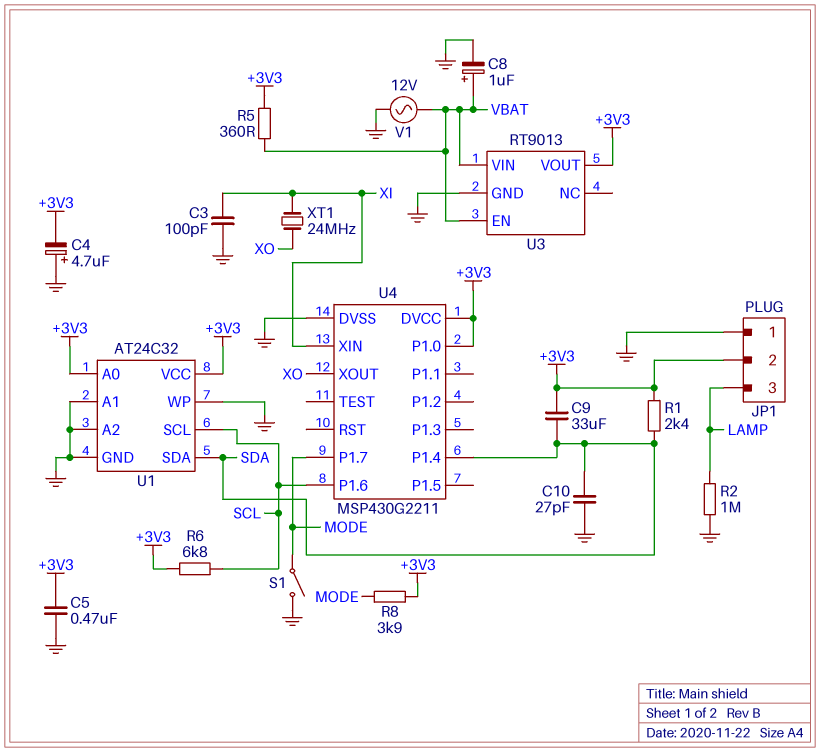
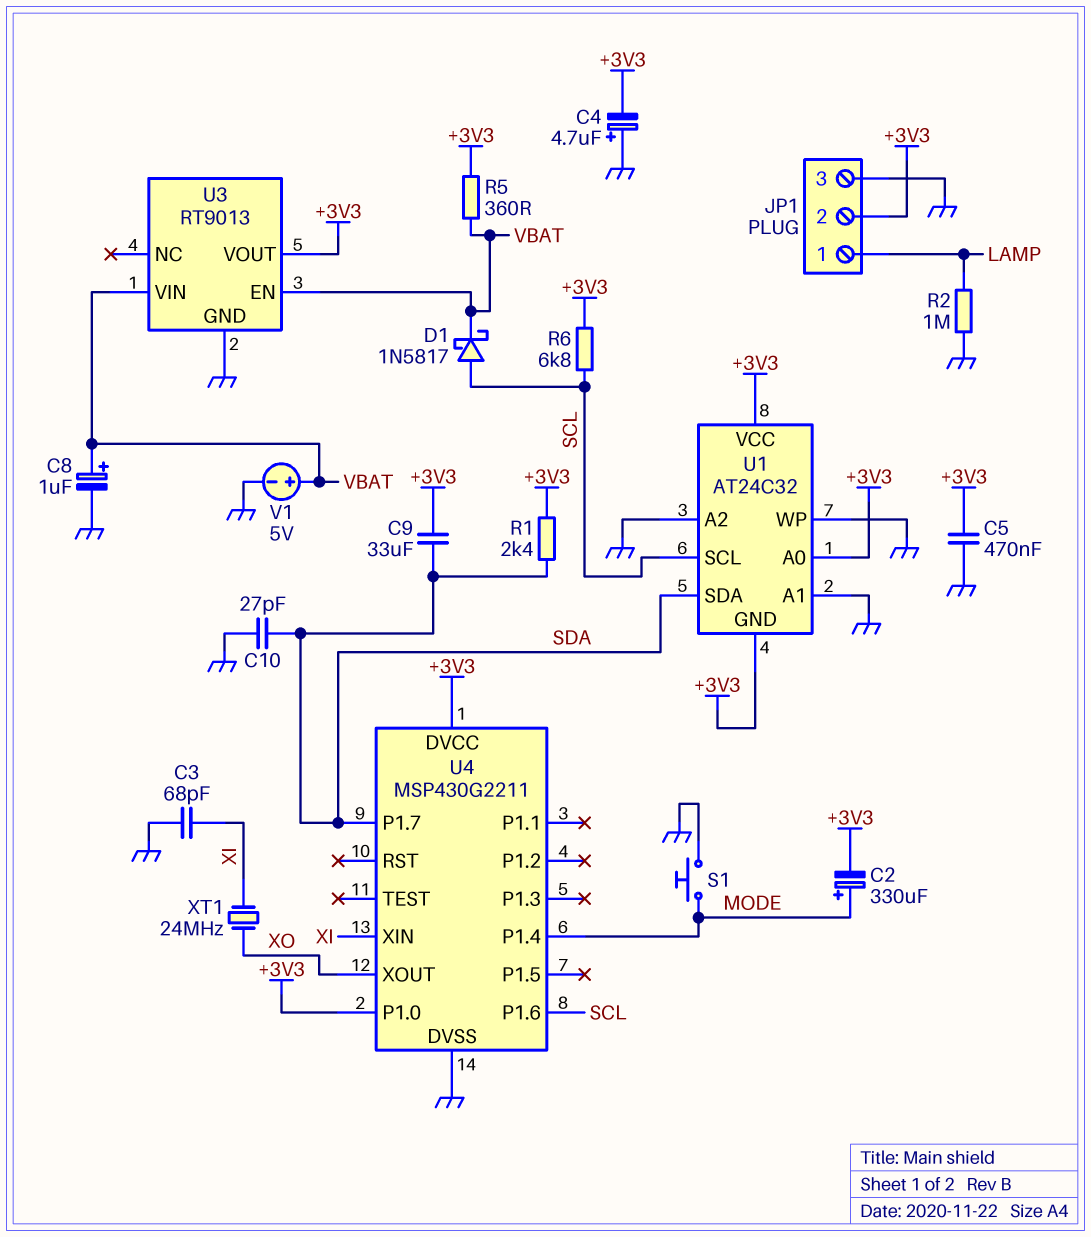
C2: none -> 330uF (plus MODE, minus +3V3)
C3: 100pF (GND, XI) -> 68pF (GND, XI)
D1: none -> schottky 1N5817 (A SCL, K VBAT)
JP1 pin 1: GND -> LAMP
JP1 pin 3: LAMP -> GND
R8: 3.9k (+3V3, MODE) -> none
S1: switch (GND, MODE) -> button (GND, MODE)
U1 pin GND: GND -> +3V3
U4 pin P1.4: SDA -> MODE
U4 pin P1.7: MODE -> SDA
V1: AC 12V (GND, VBAT) -> 5V (plus VBAT, minus GND)

